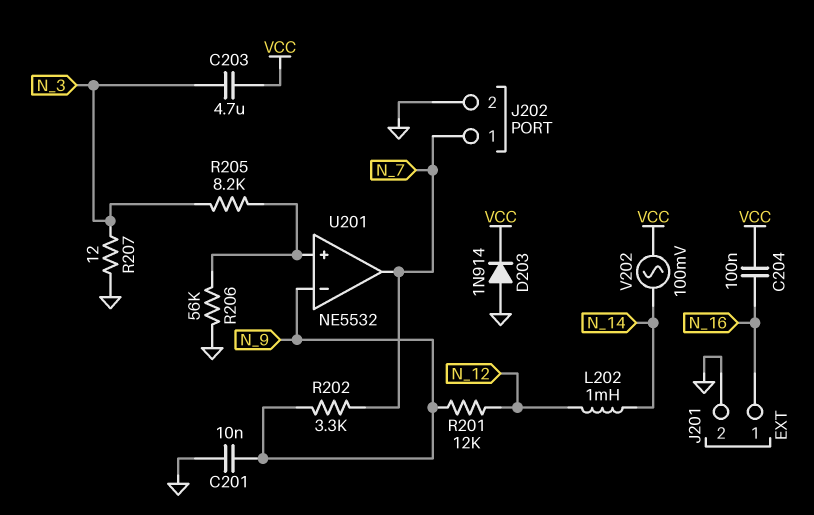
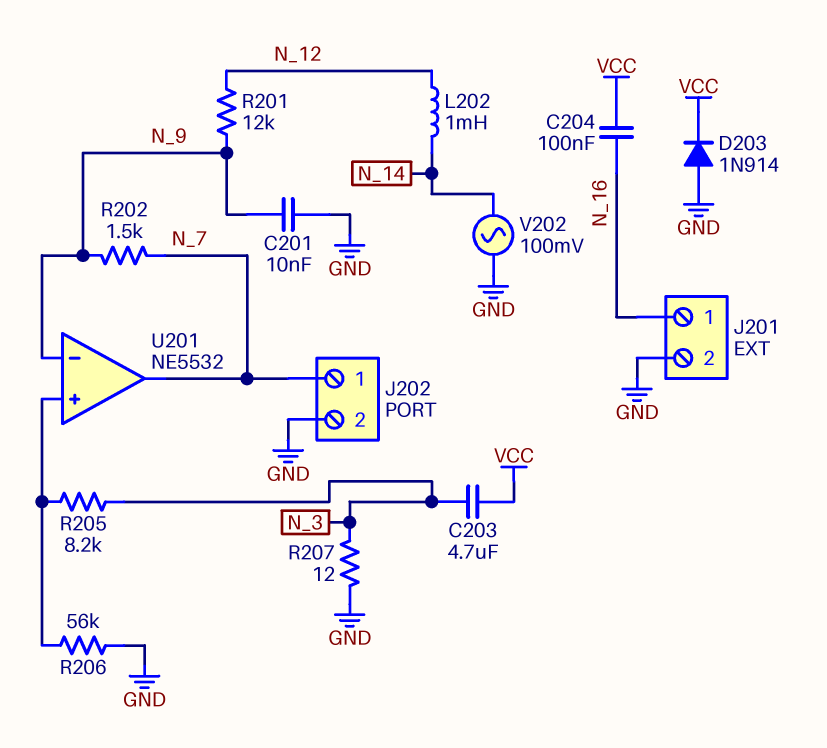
R202: 3.3k (N_7, N_9) -> 1.5k (N_7, N_9)
V202: AC 100mV (N_14, VCC) -> AC 100mV (GND, N_14)

